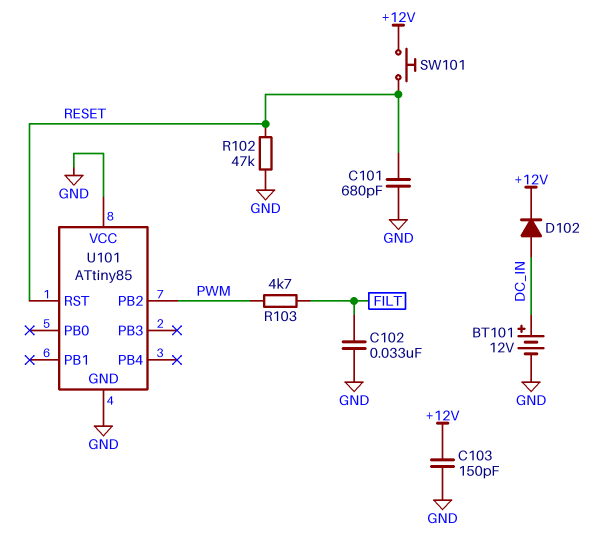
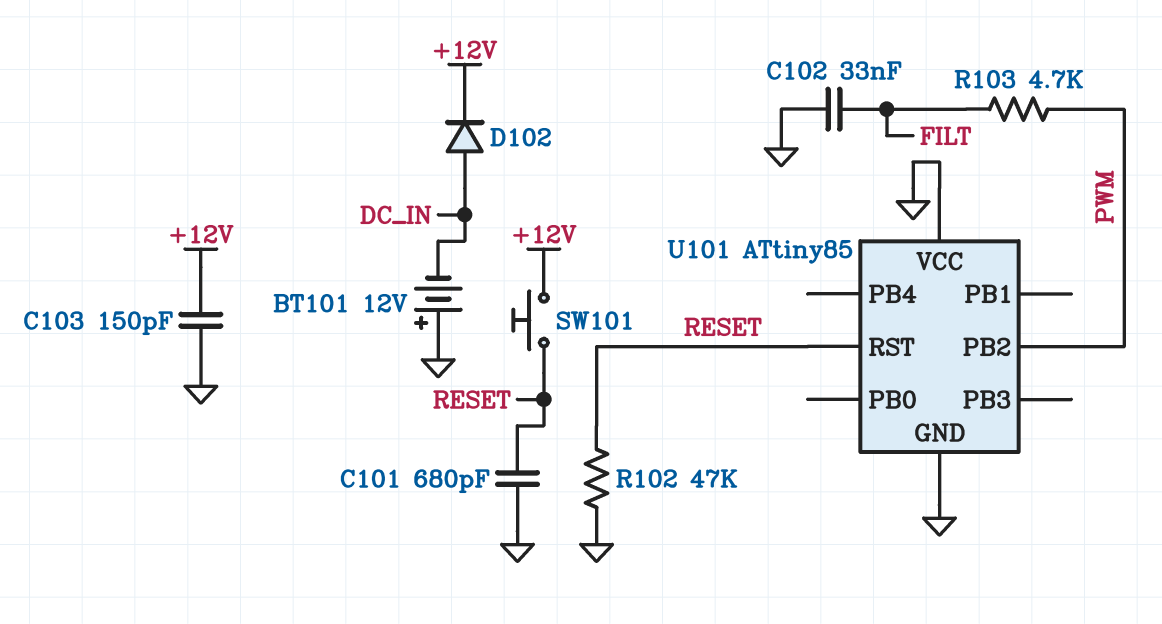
BT101: 12V (plus DC_IN, minus GND) -> 12V (plus GND, minus DC_IN)

